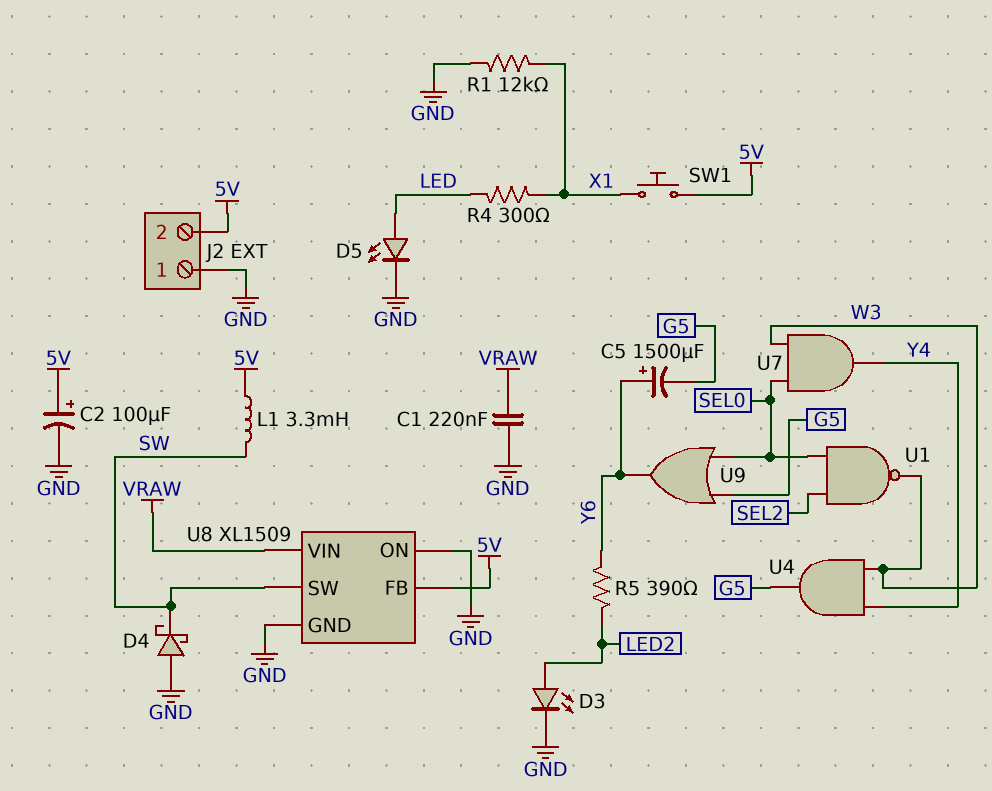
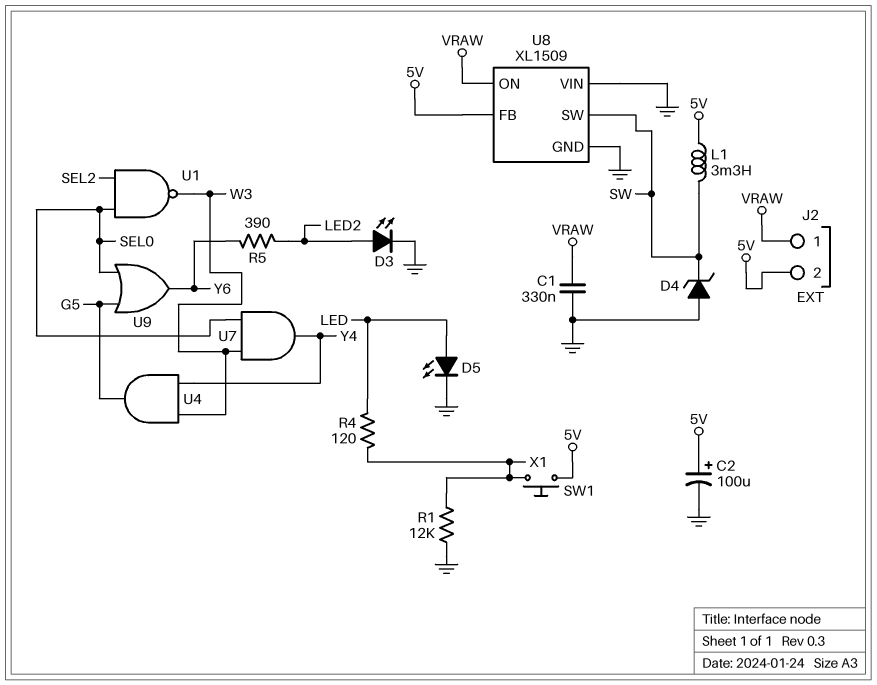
C1: 220nF (GND, VRAW) -> 330nF (GND, VRAW)
C5: 1500uF (plus Y6, minus G5) -> none
D4: schottky (A GND, K SW) -> zener (A GND, K SW)
J2 pin 1: GND -> VRAW
R4: 300 (LED, X1) -> 120 (LED, X1)
U8 pin ON: GND -> VRAW
U8 pin VIN: VRAW -> GND

